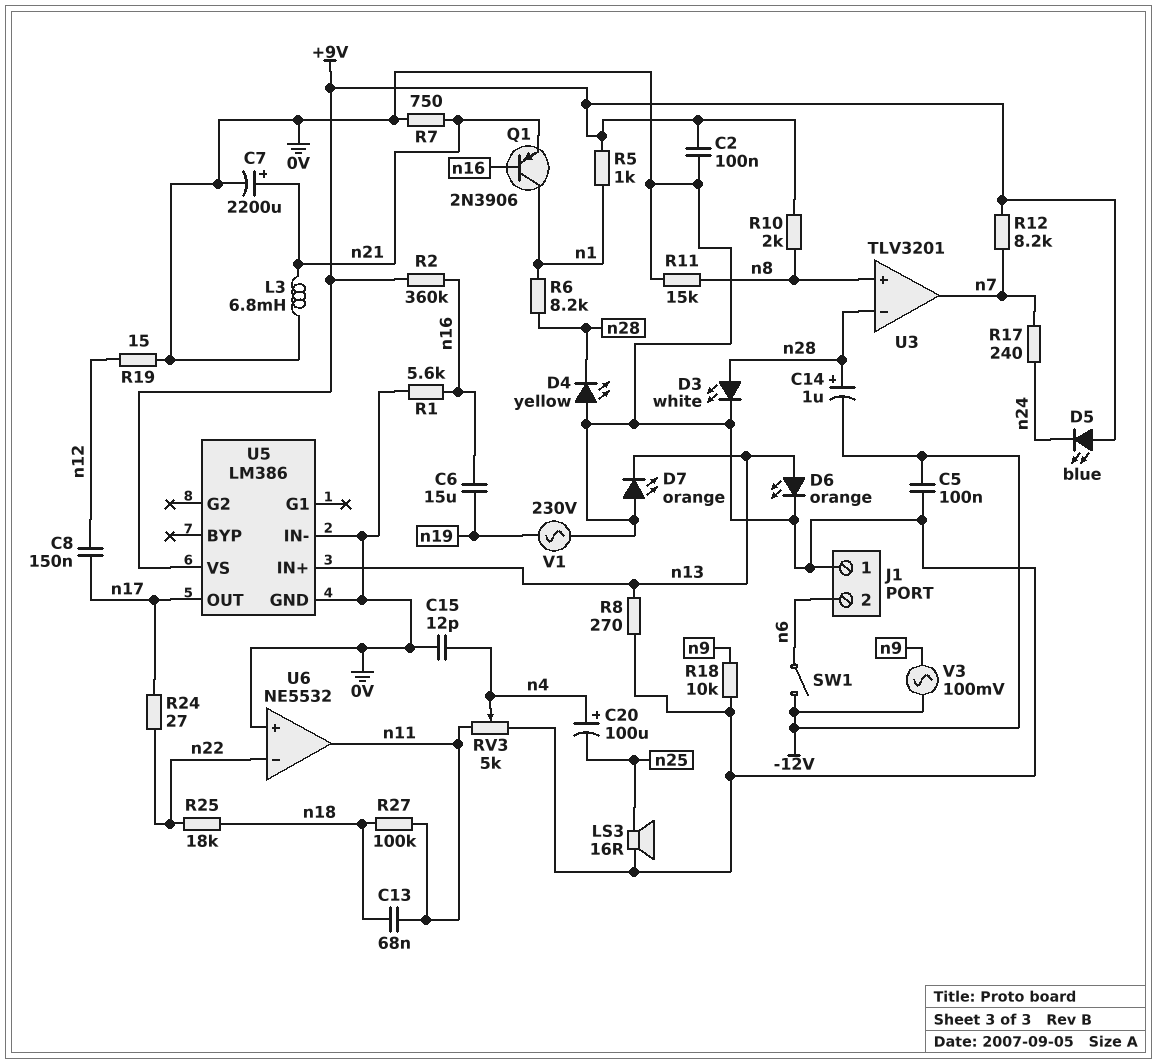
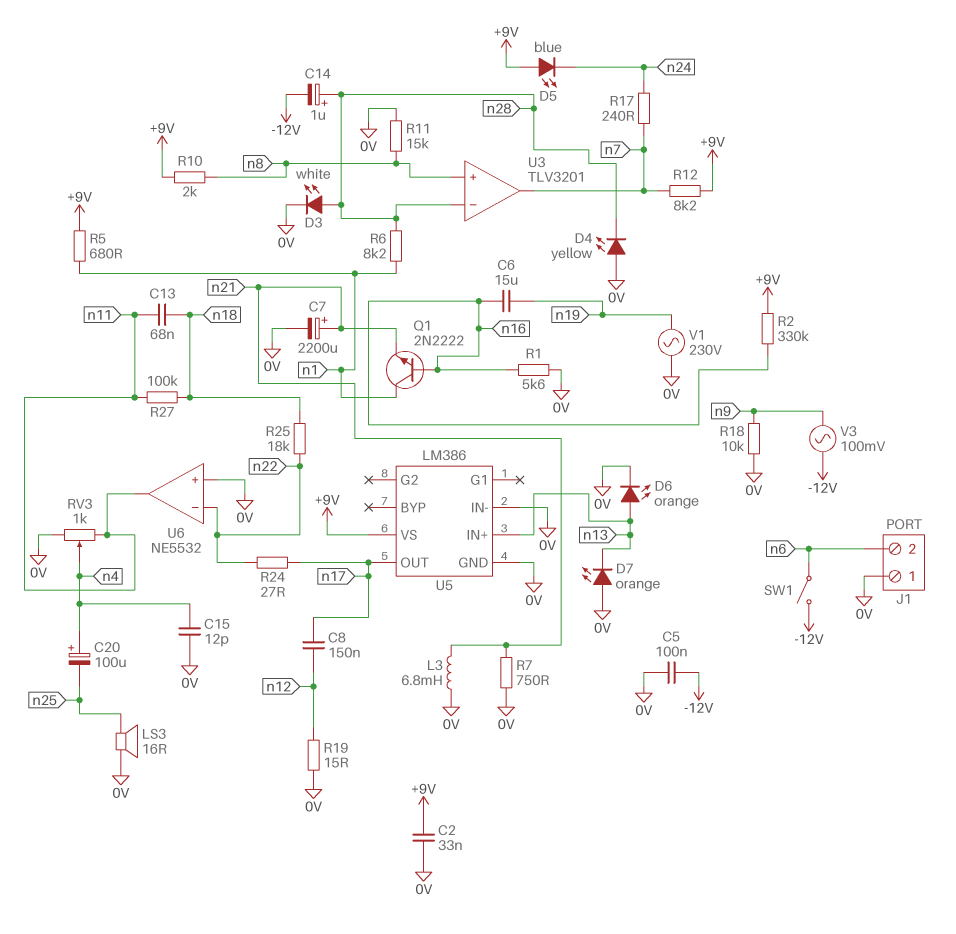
C2: 100nF (+9V, 0V) -> 33nF (+9V, 0V)
Q1: PNP 2N3906 (B n16, C n1, E n21) -> NPN 2N2222 (B n16, C n1, E n21)
R2: 360k (+9V, n16) -> 330k (+9V, n16)
R5: 1k (+9V, n1) -> 680 (+9V, n1)
R8: 270 (0V, n13) -> none
RV3: 5k (0V, n11, wiper n4) -> 1k (0V, n11, wiper n4)

